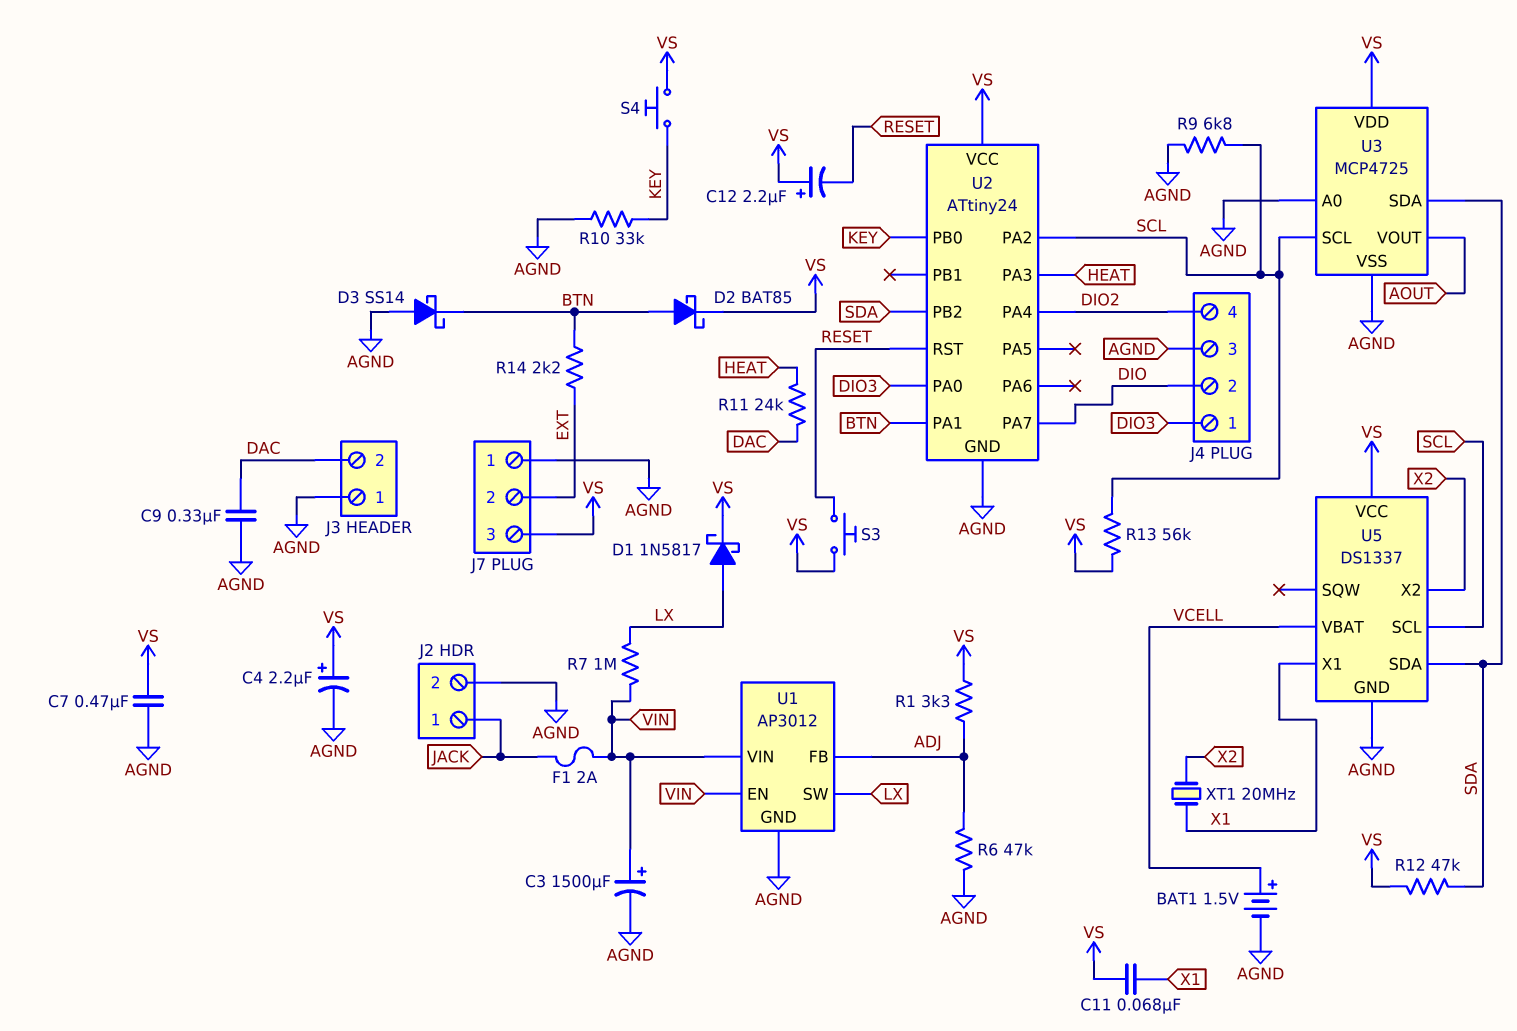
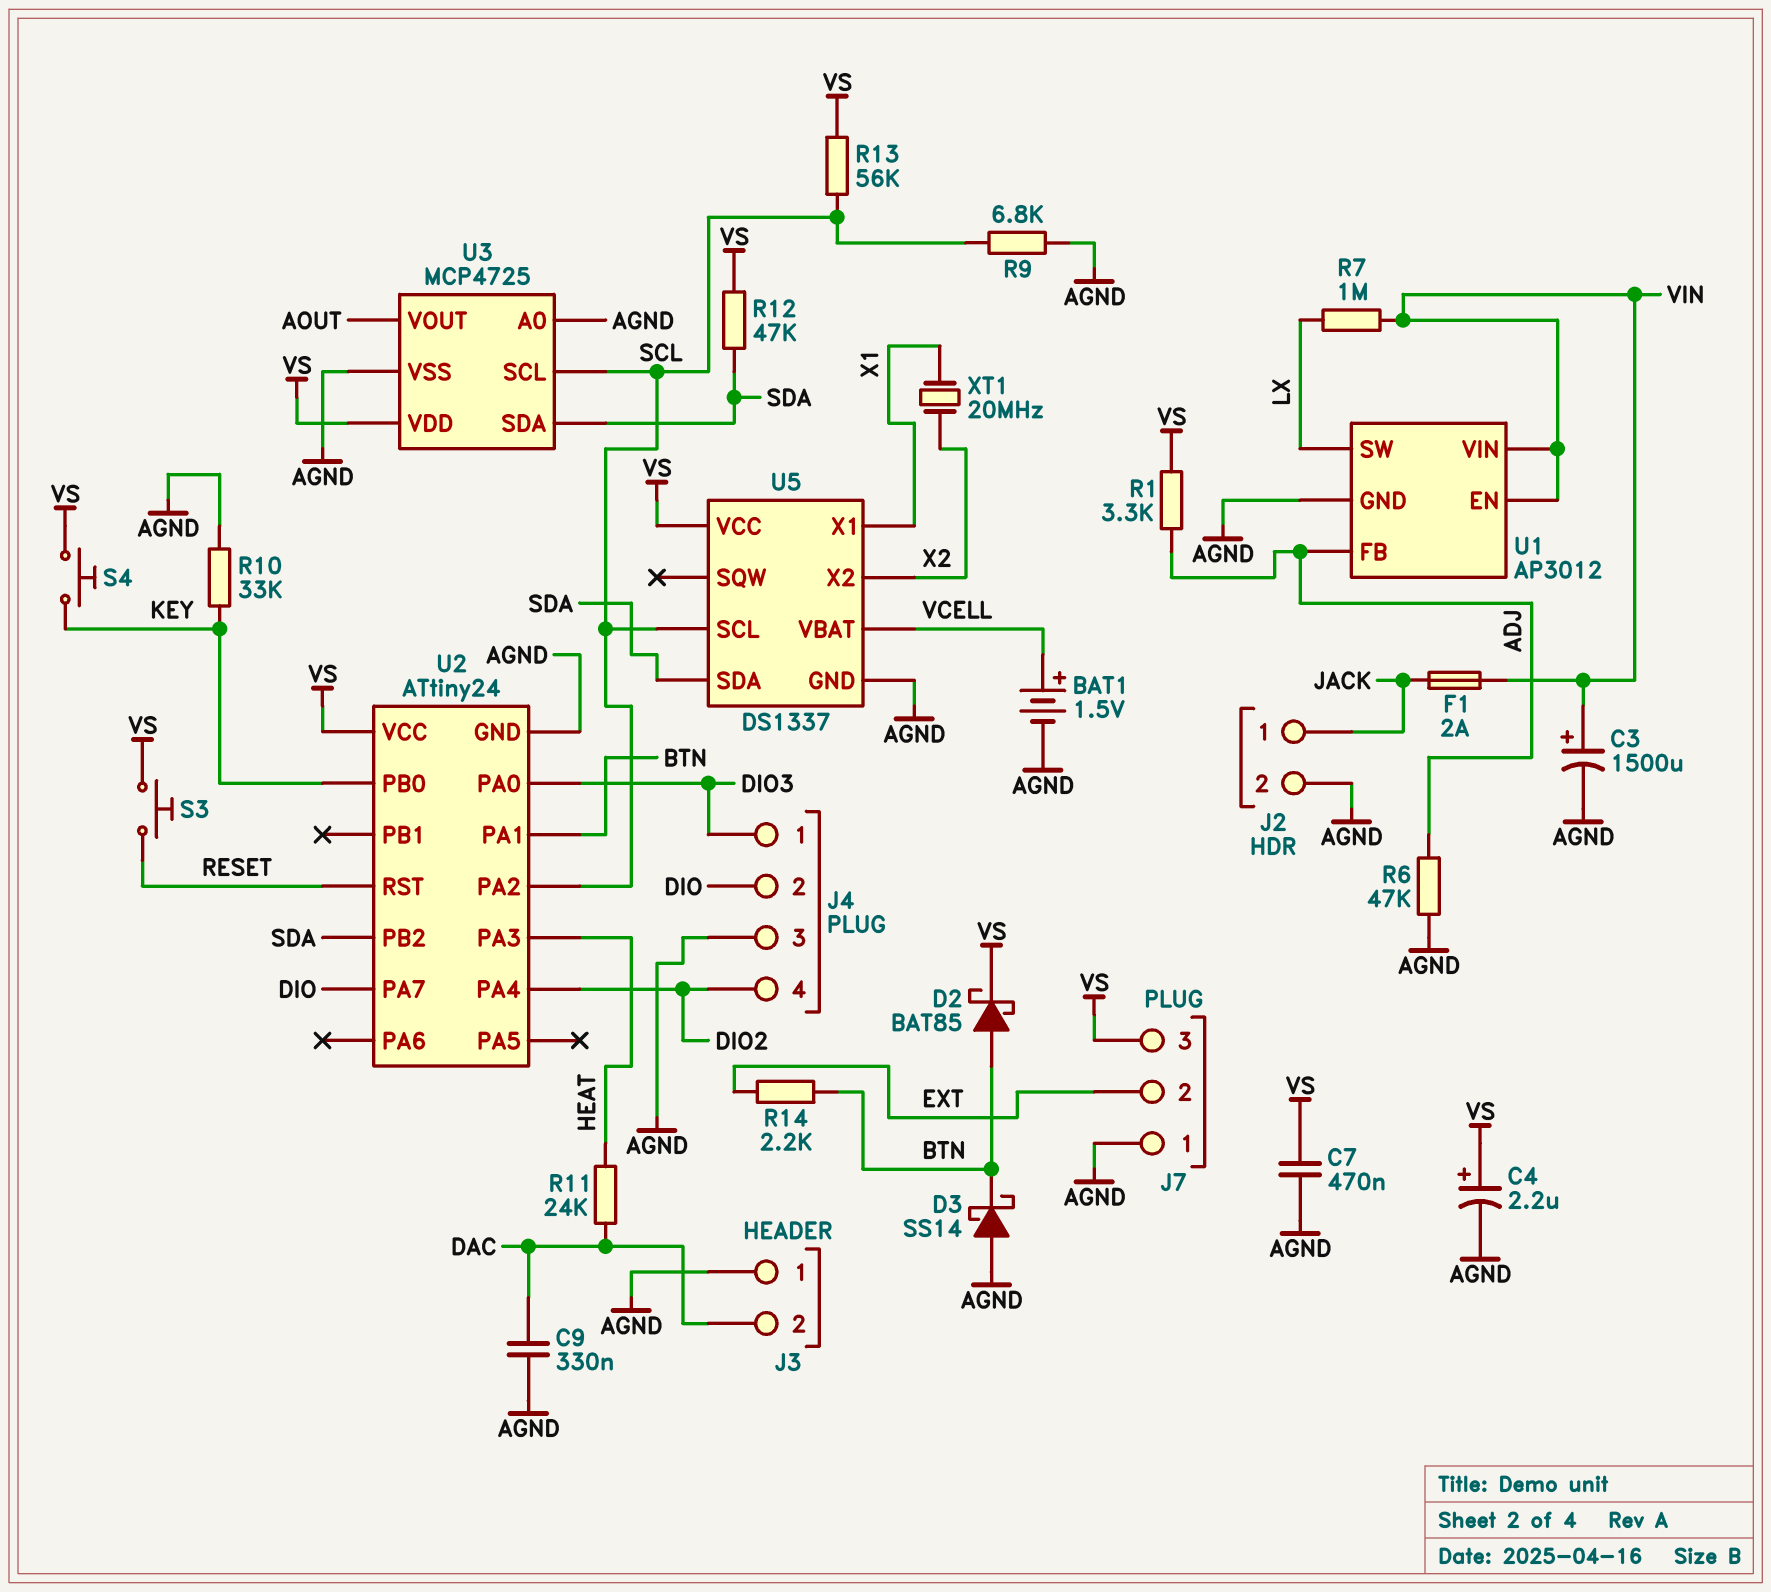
C11: 68nF (VS, X1) -> none
C12: 2.2uF (plus VS, minus RESET) -> none
D1: schottky 1N5817 (A LX, K VS) -> none

